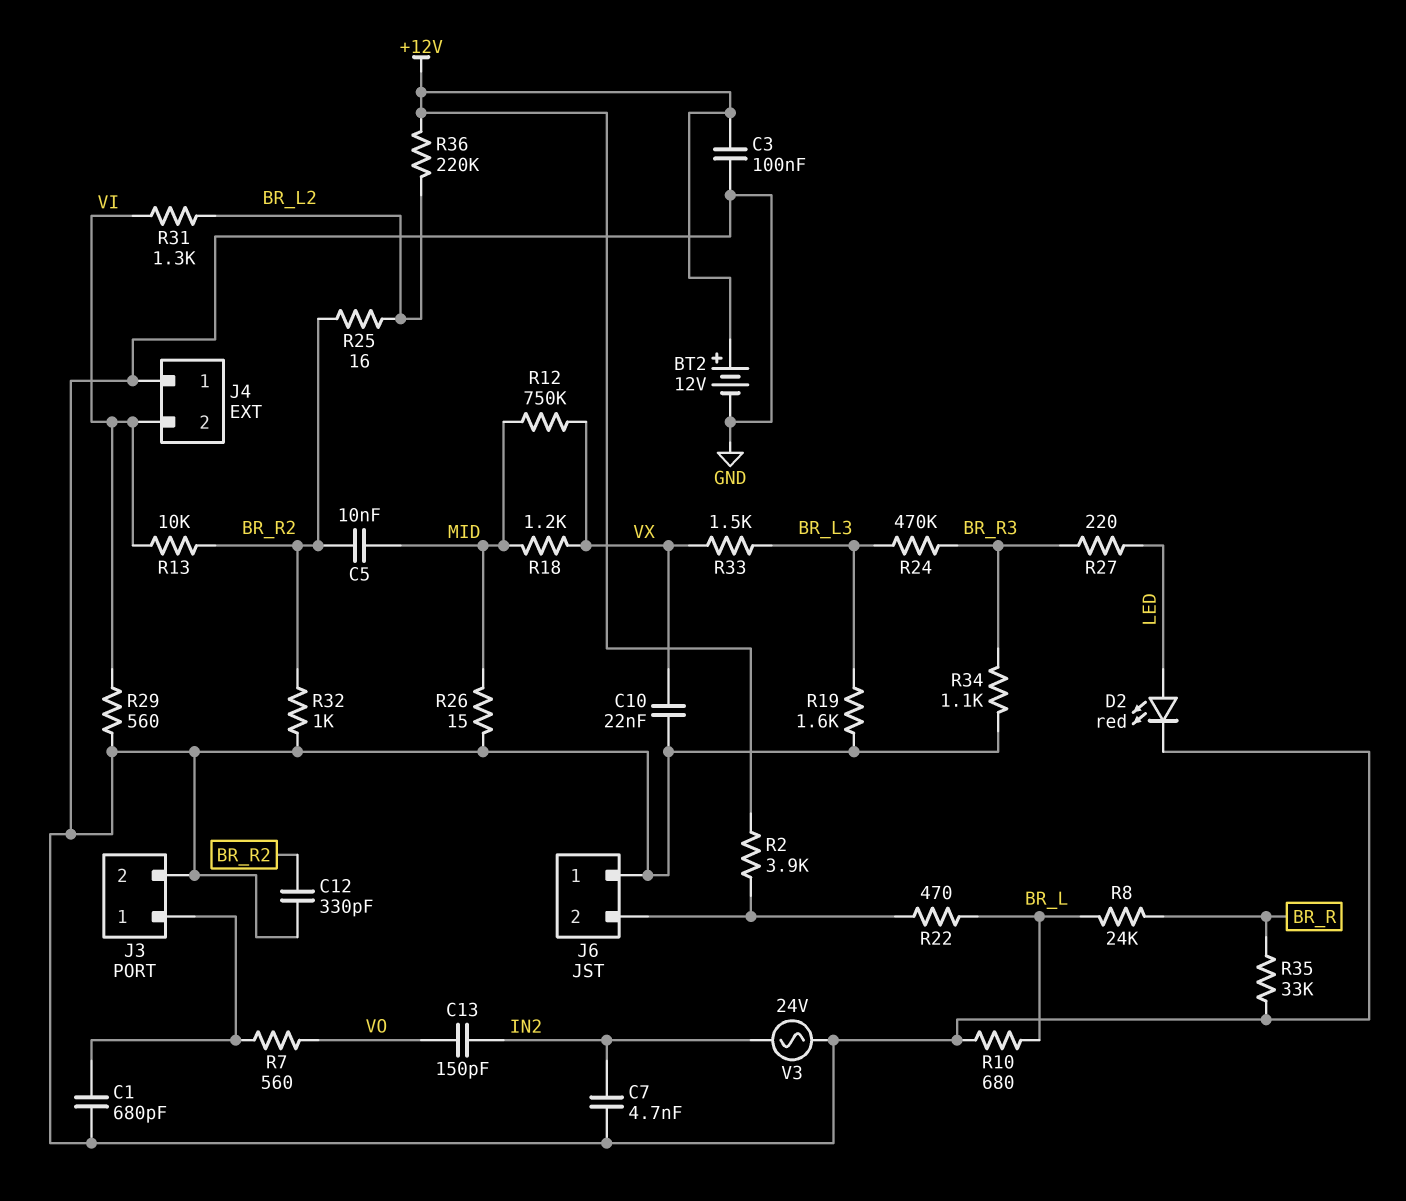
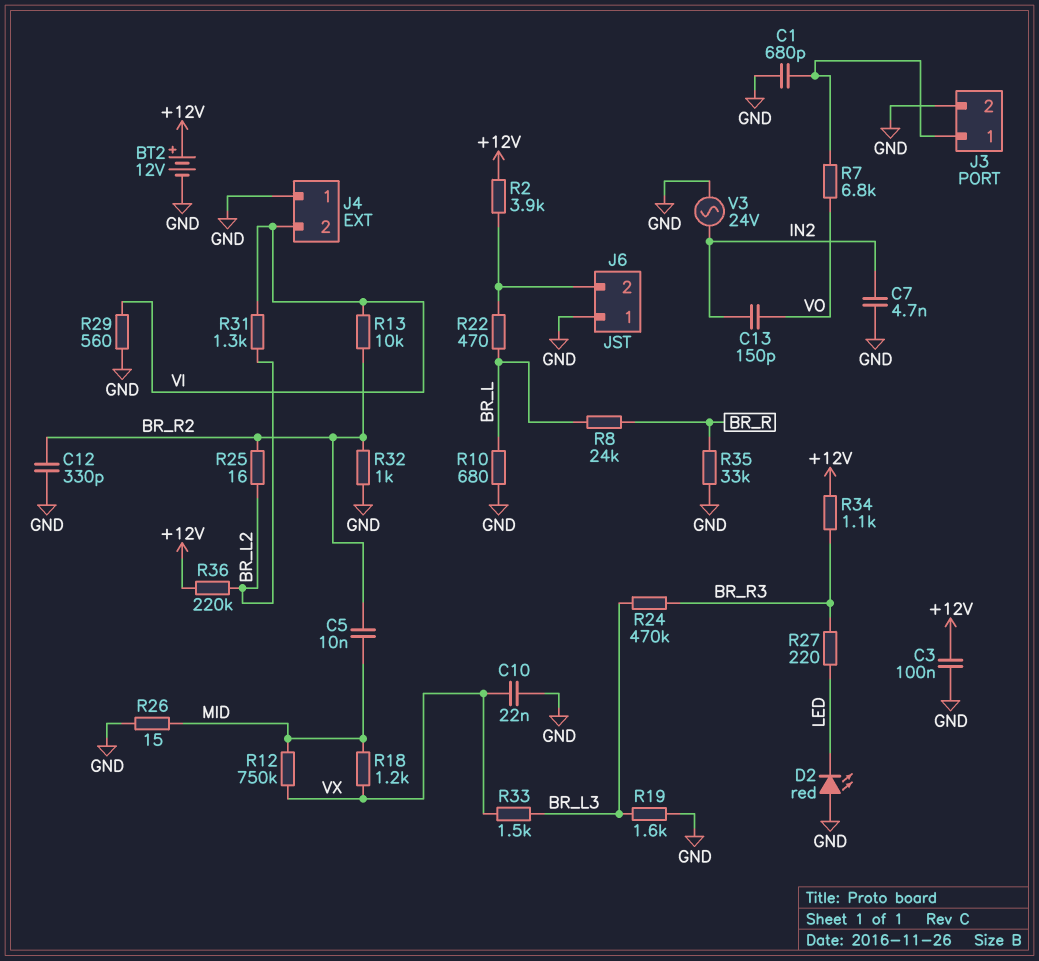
D2: LED red (A LED, K GND) -> LED red (A GND, K LED)
R7: 560 (J3/1, VO) -> 6.8k (J3/1, VO)
R34: 1.1k (BR_R3, GND) -> 1.1k (+12V, BR_R3)

